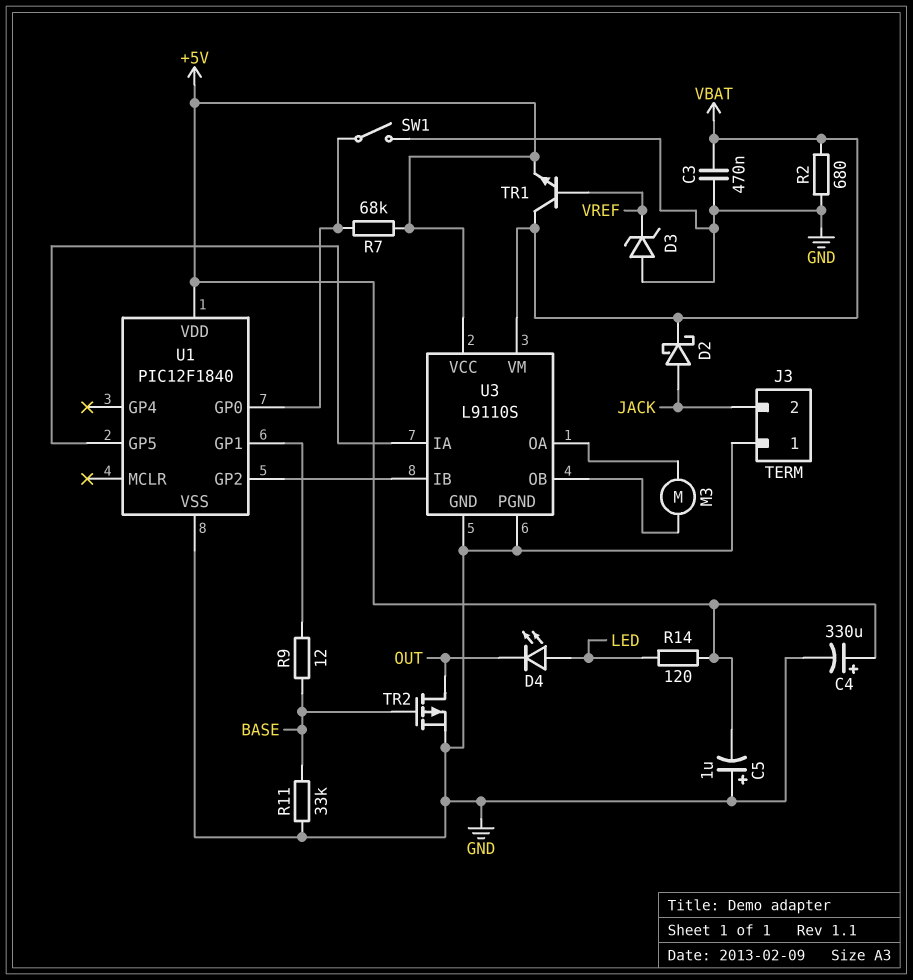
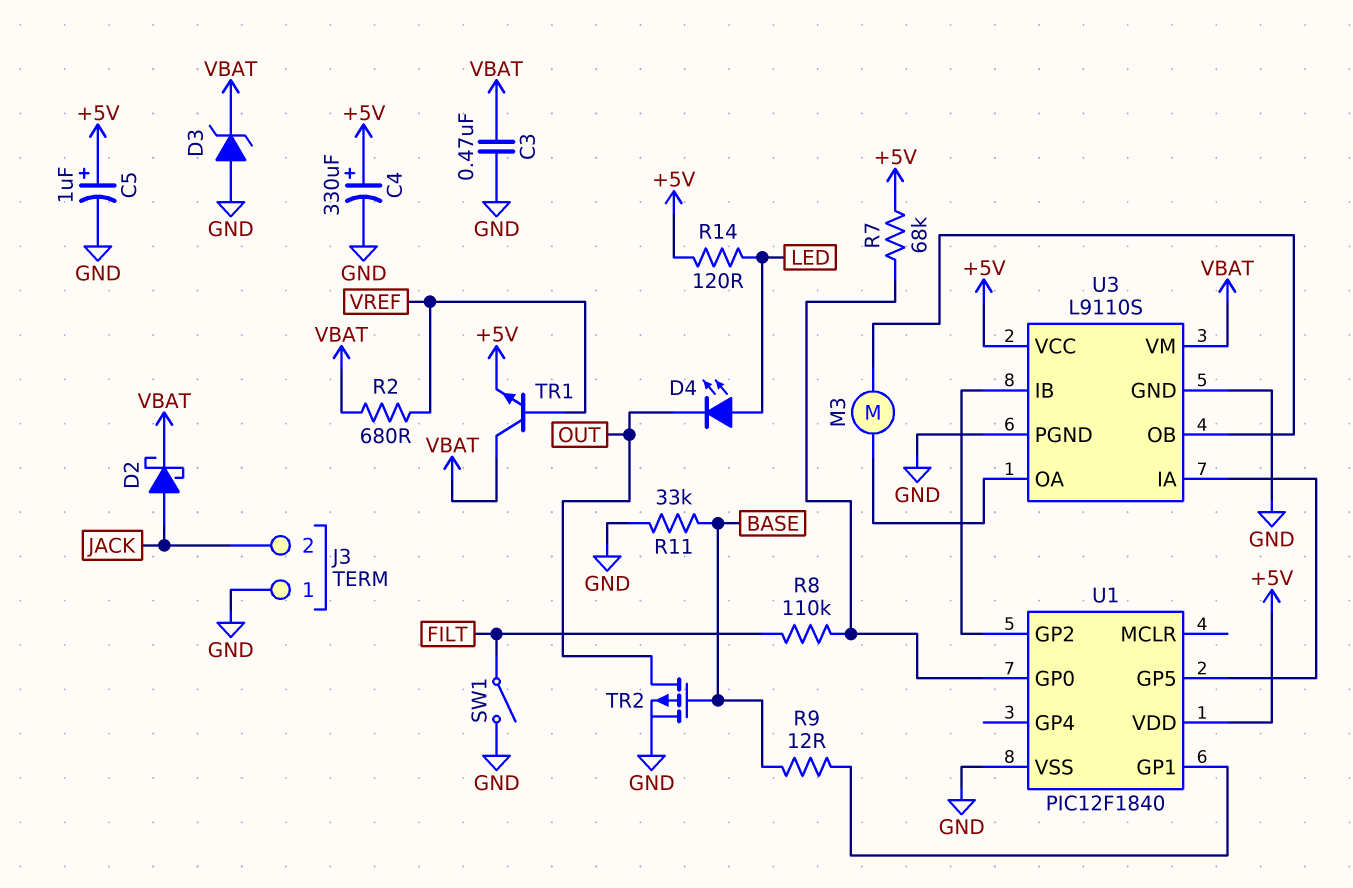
C5: 1uF (plus GND, minus +5V) -> 1uF (plus +5V, minus GND)
D3: zener (A GND, K VREF) -> zener (A GND, K VBAT)
R2: 680 (GND, VBAT) -> 680 (VBAT, VREF)
R8: none -> 110k (FILT, U1/GP0)
SW1: switch (GND, U1/GP0) -> switch (FILT, GND)

